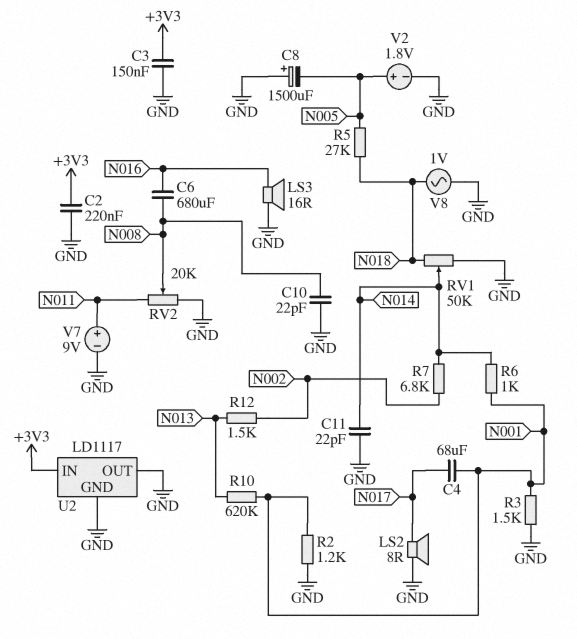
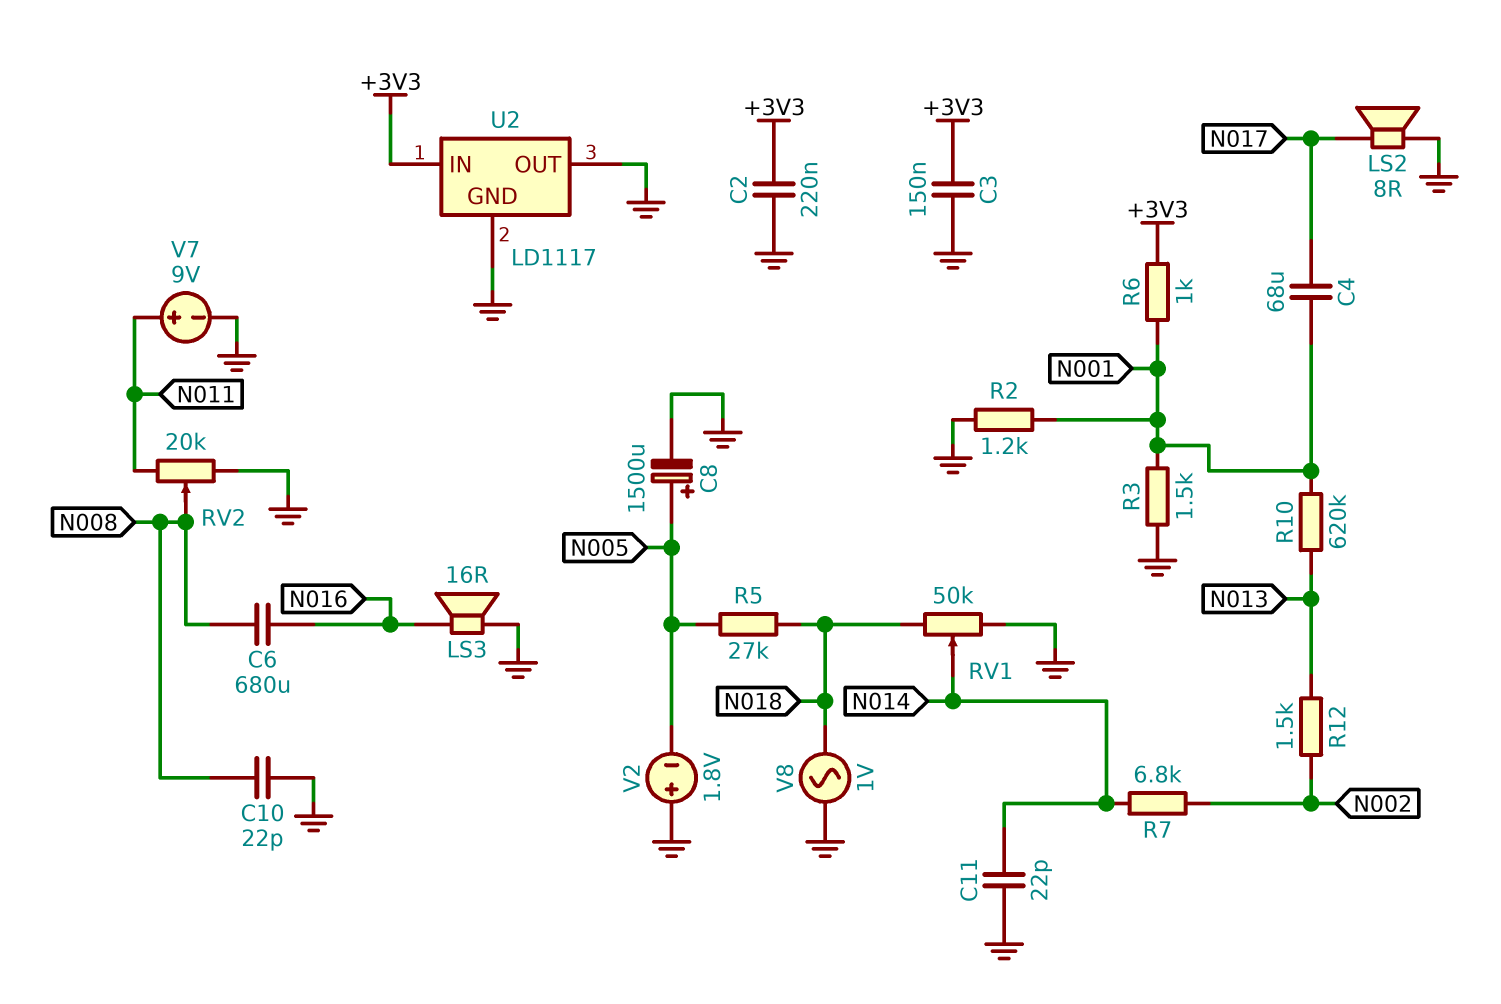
C8: 1500uF (plus GND, minus N005) -> 1500uF (plus N005, minus GND)
R6: 1k (N001, N014) -> 1k (+3V3, N001)
V2: 1.8V (plus N005, minus GND) -> 1.8V (plus GND, minus N005)

